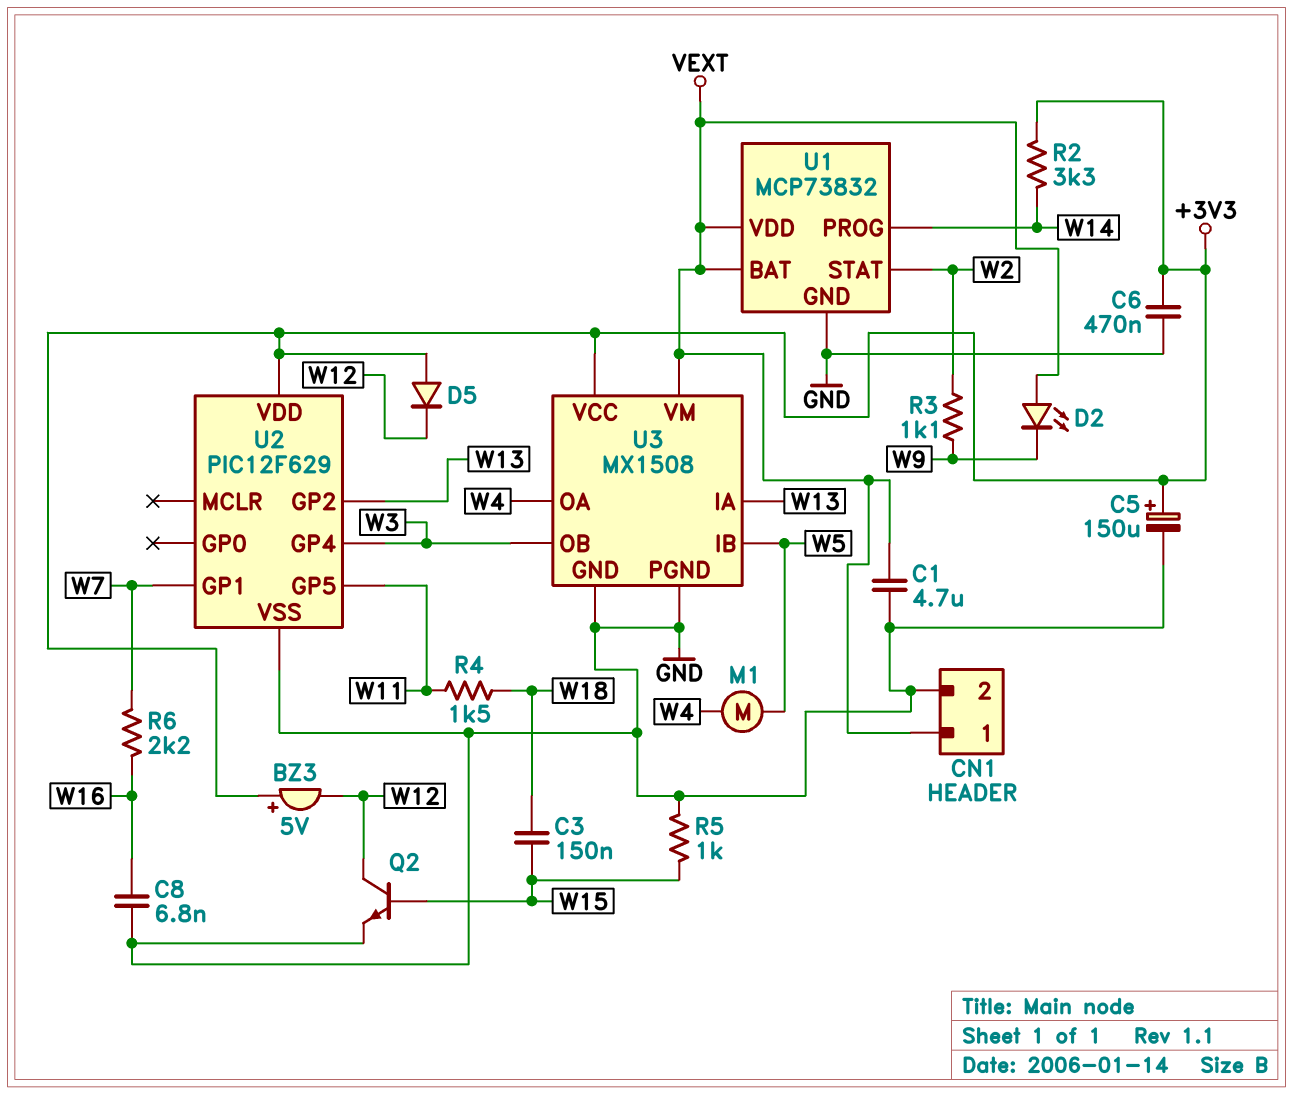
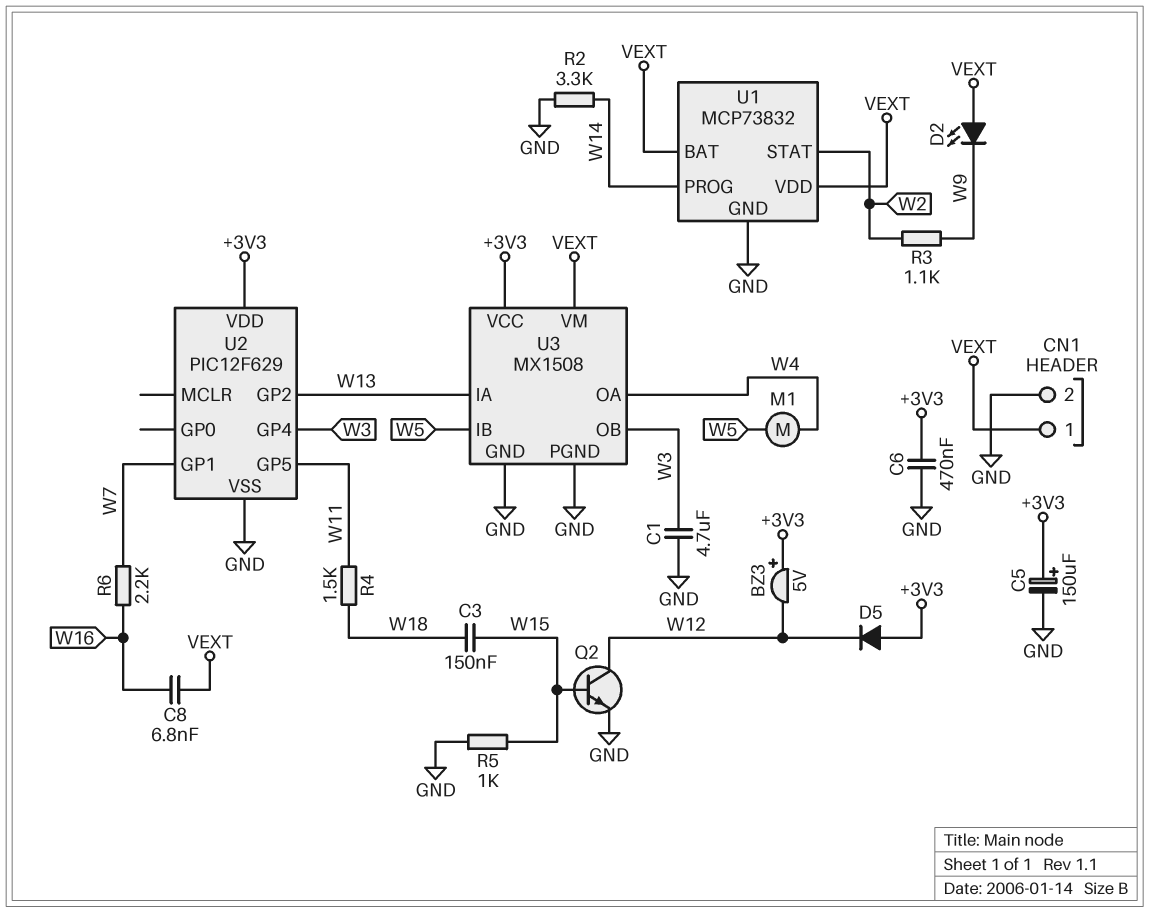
C1: 4.7uF (GND, VEXT) -> 4.7uF (GND, W3)
C8: 6.8nF (GND, W16) -> 6.8nF (VEXT, W16)
R2: 3.3k (+3V3, W14) -> 3.3k (GND, W14)

